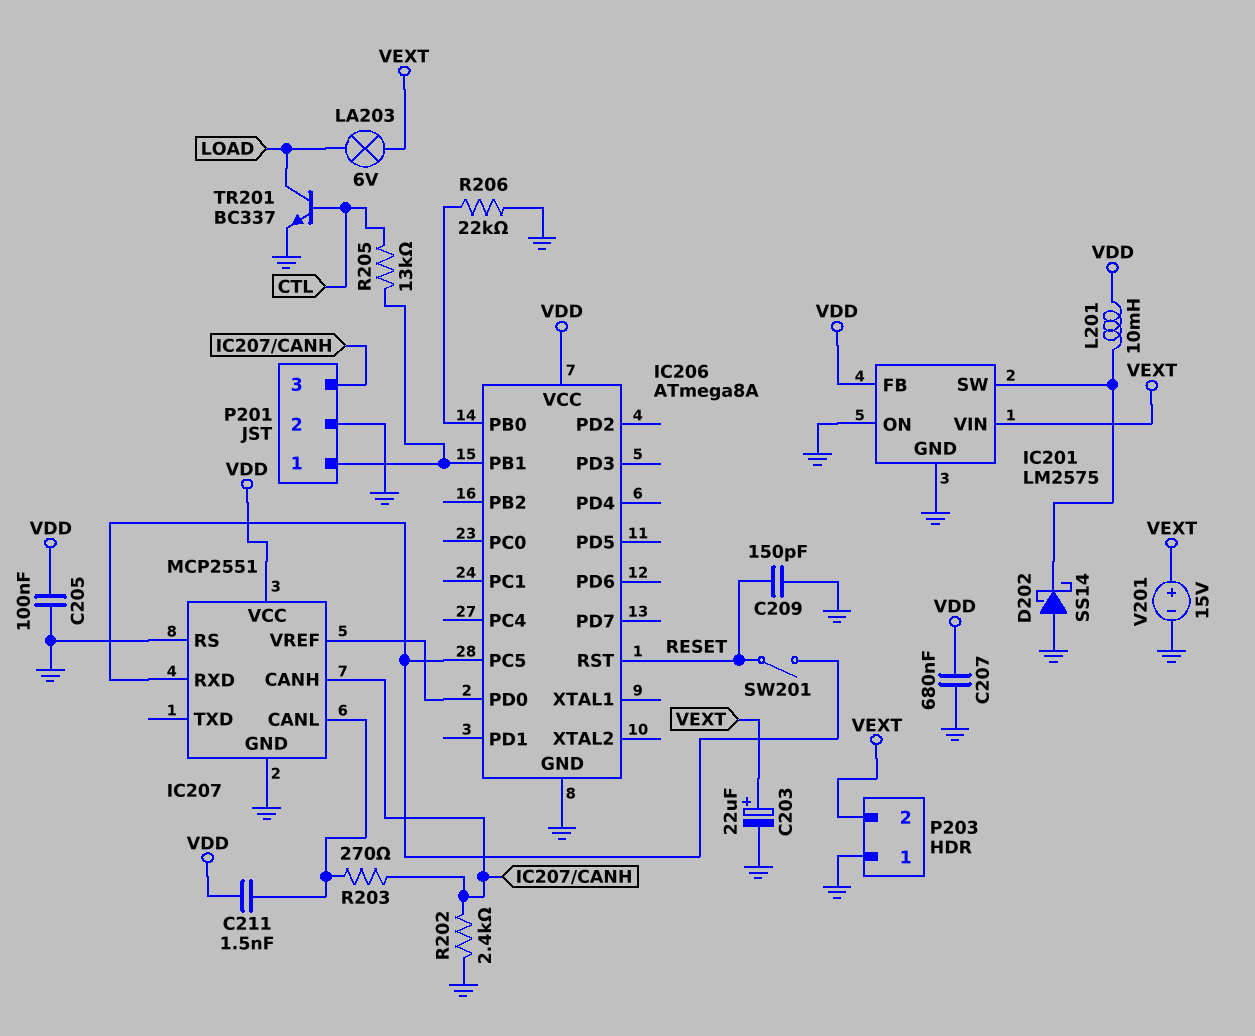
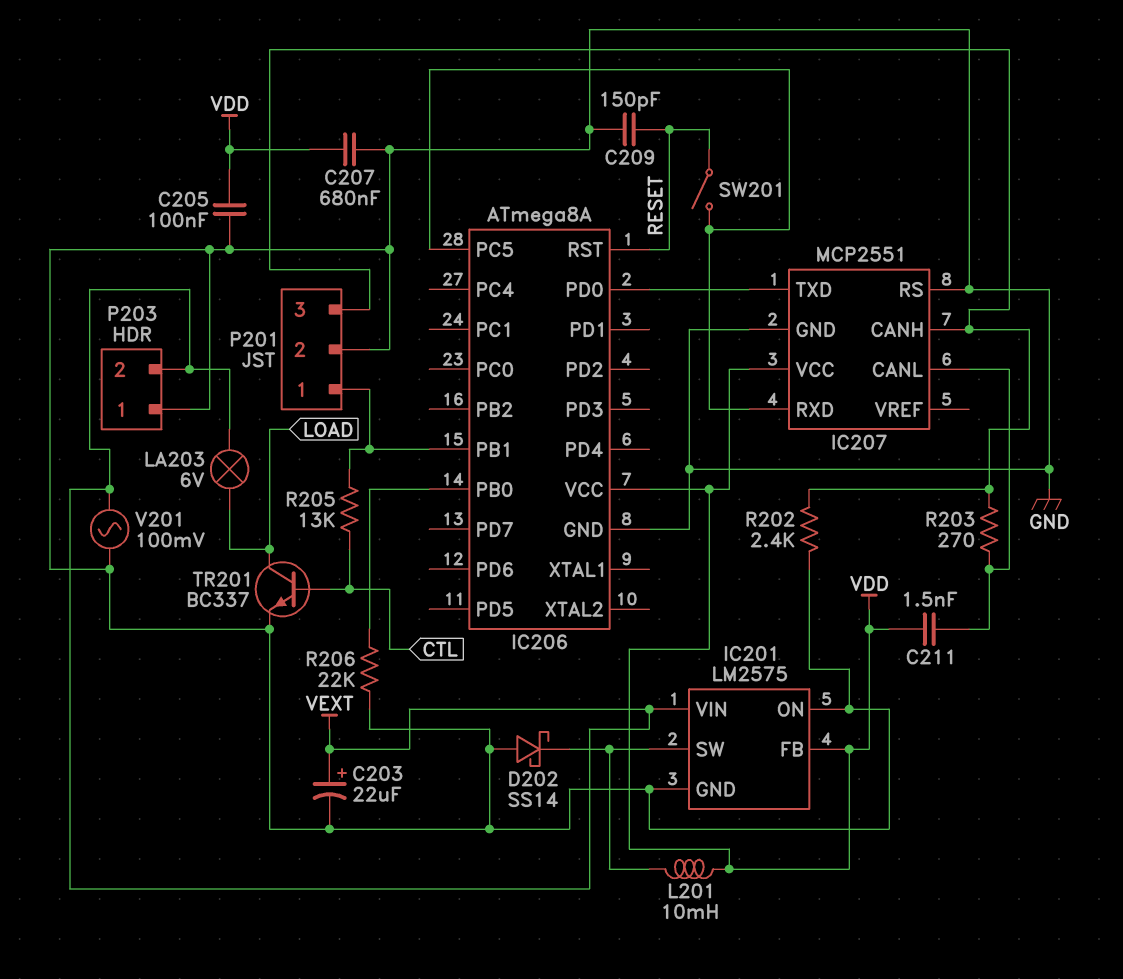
IC207 pin TXD: none -> IC206/PD0
IC207 pin VREF: IC206/PD0 -> none
V201: 15V (plus VEXT, minus GND) -> AC 100mV (GND, VEXT)

